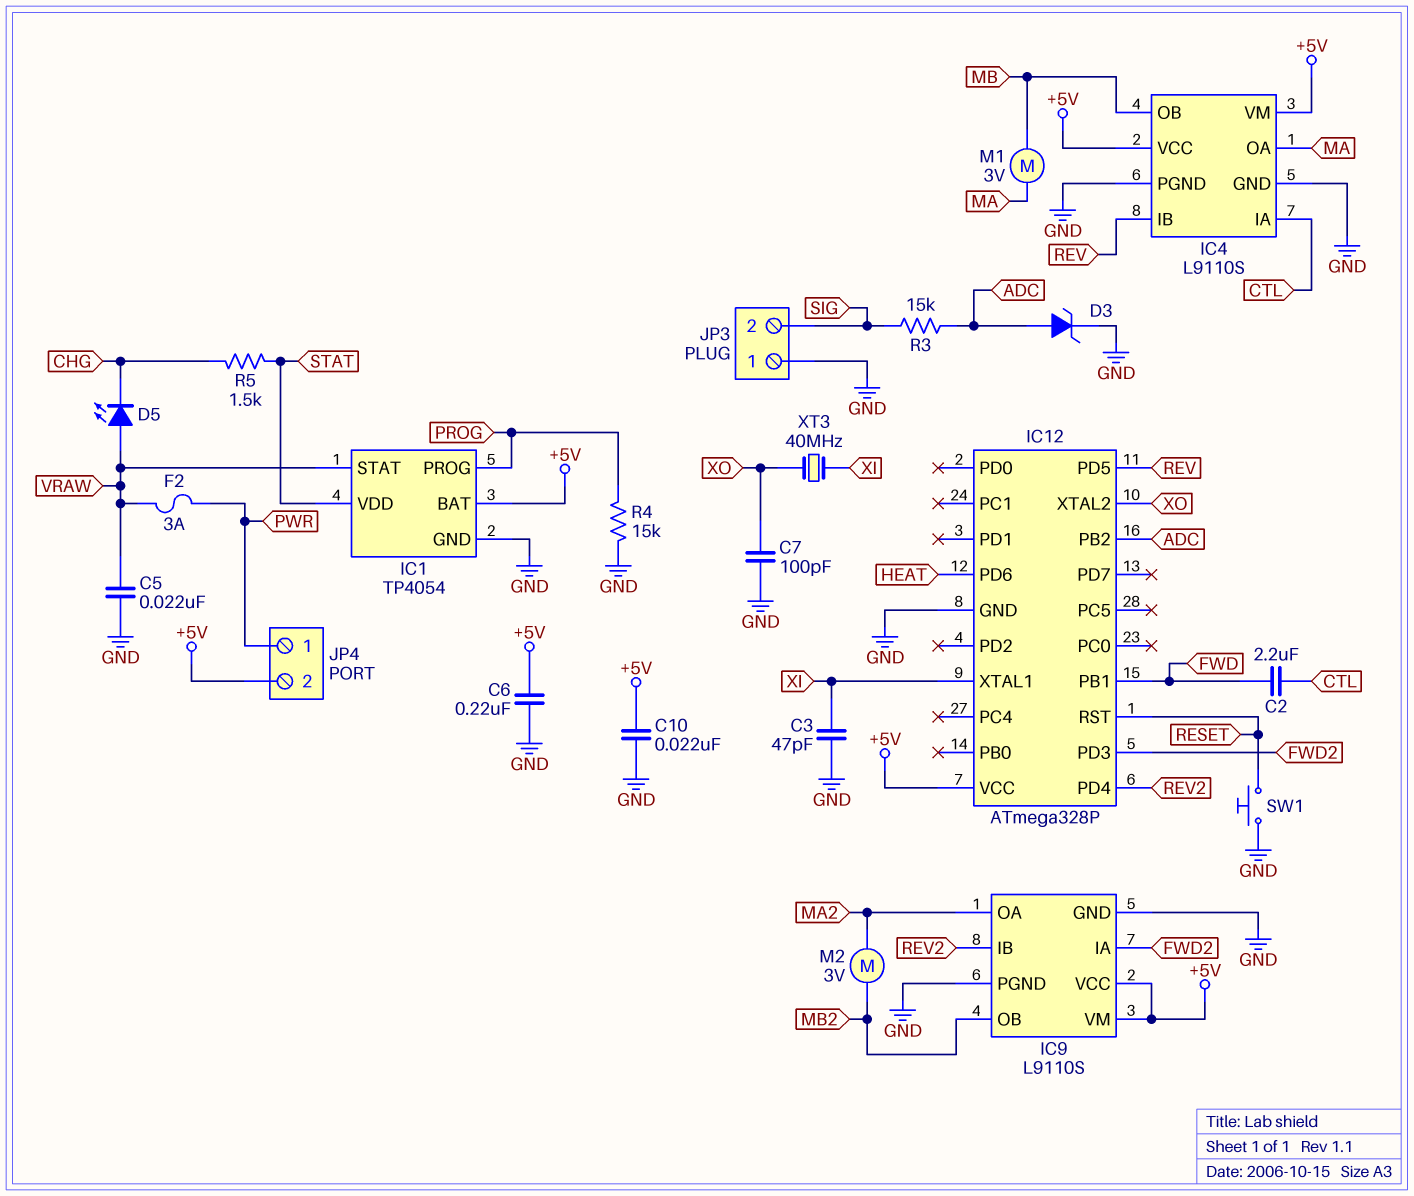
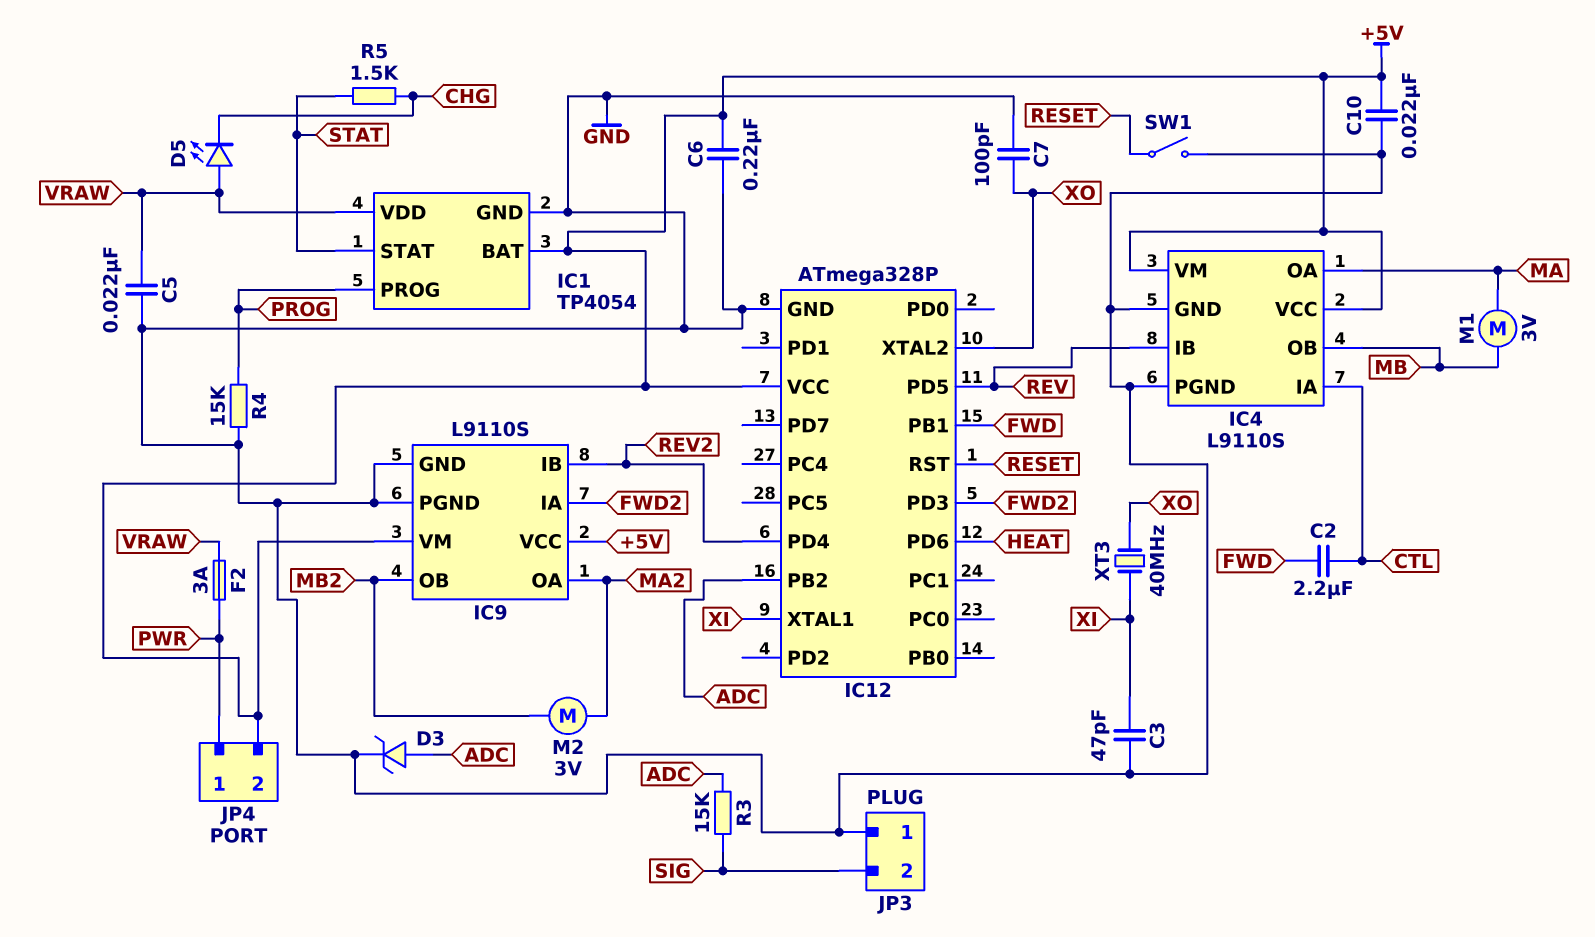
IC1 pin STAT: VRAW -> STAT
IC1 pin VDD: STAT -> VRAW
SW1: button (GND, RESET) -> switch (GND, RESET)

